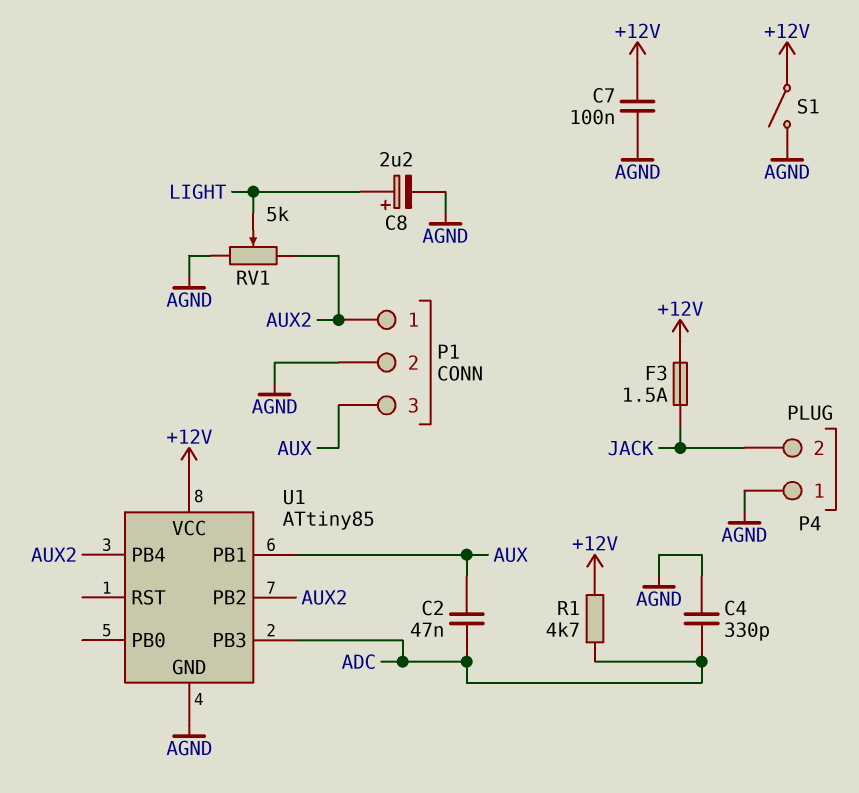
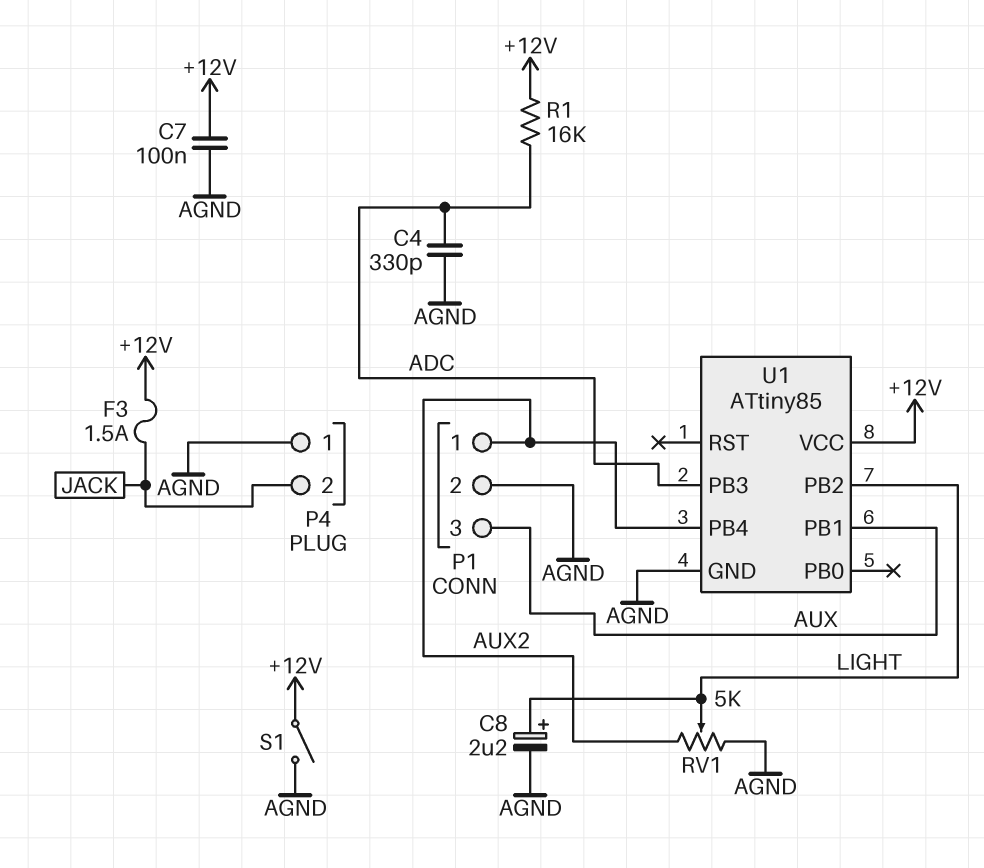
C2: 47nF (ADC, AUX) -> none
R1: 4.7k (+12V, ADC) -> 16k (+12V, ADC)
U1 pin PB2: AUX2 -> LIGHT

